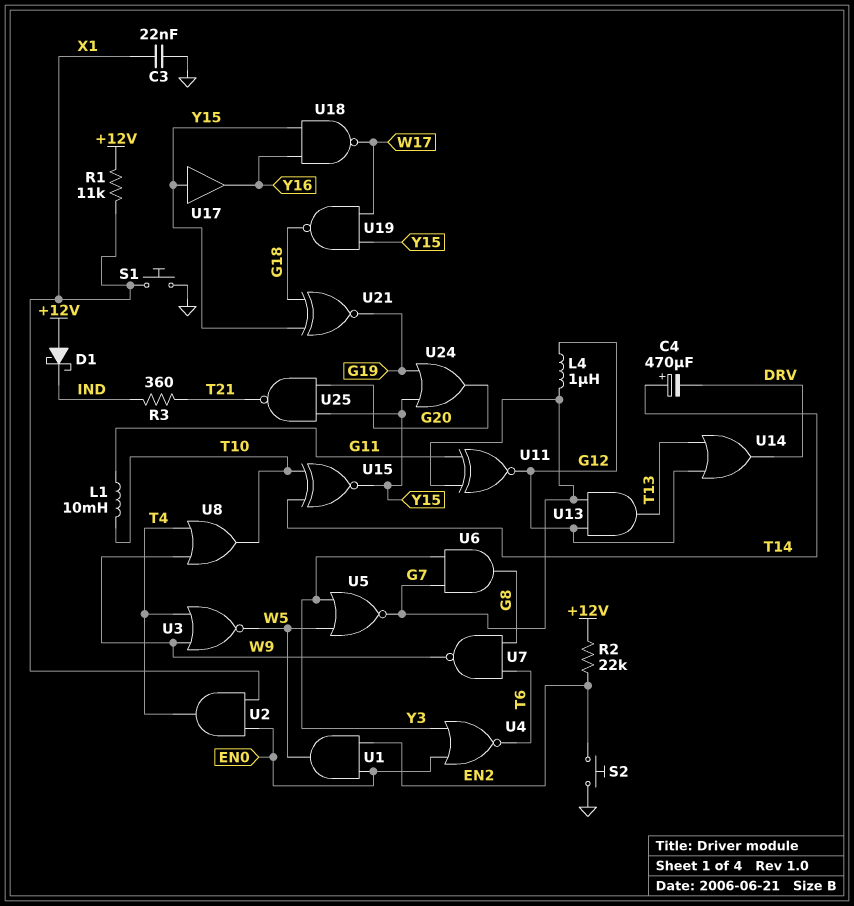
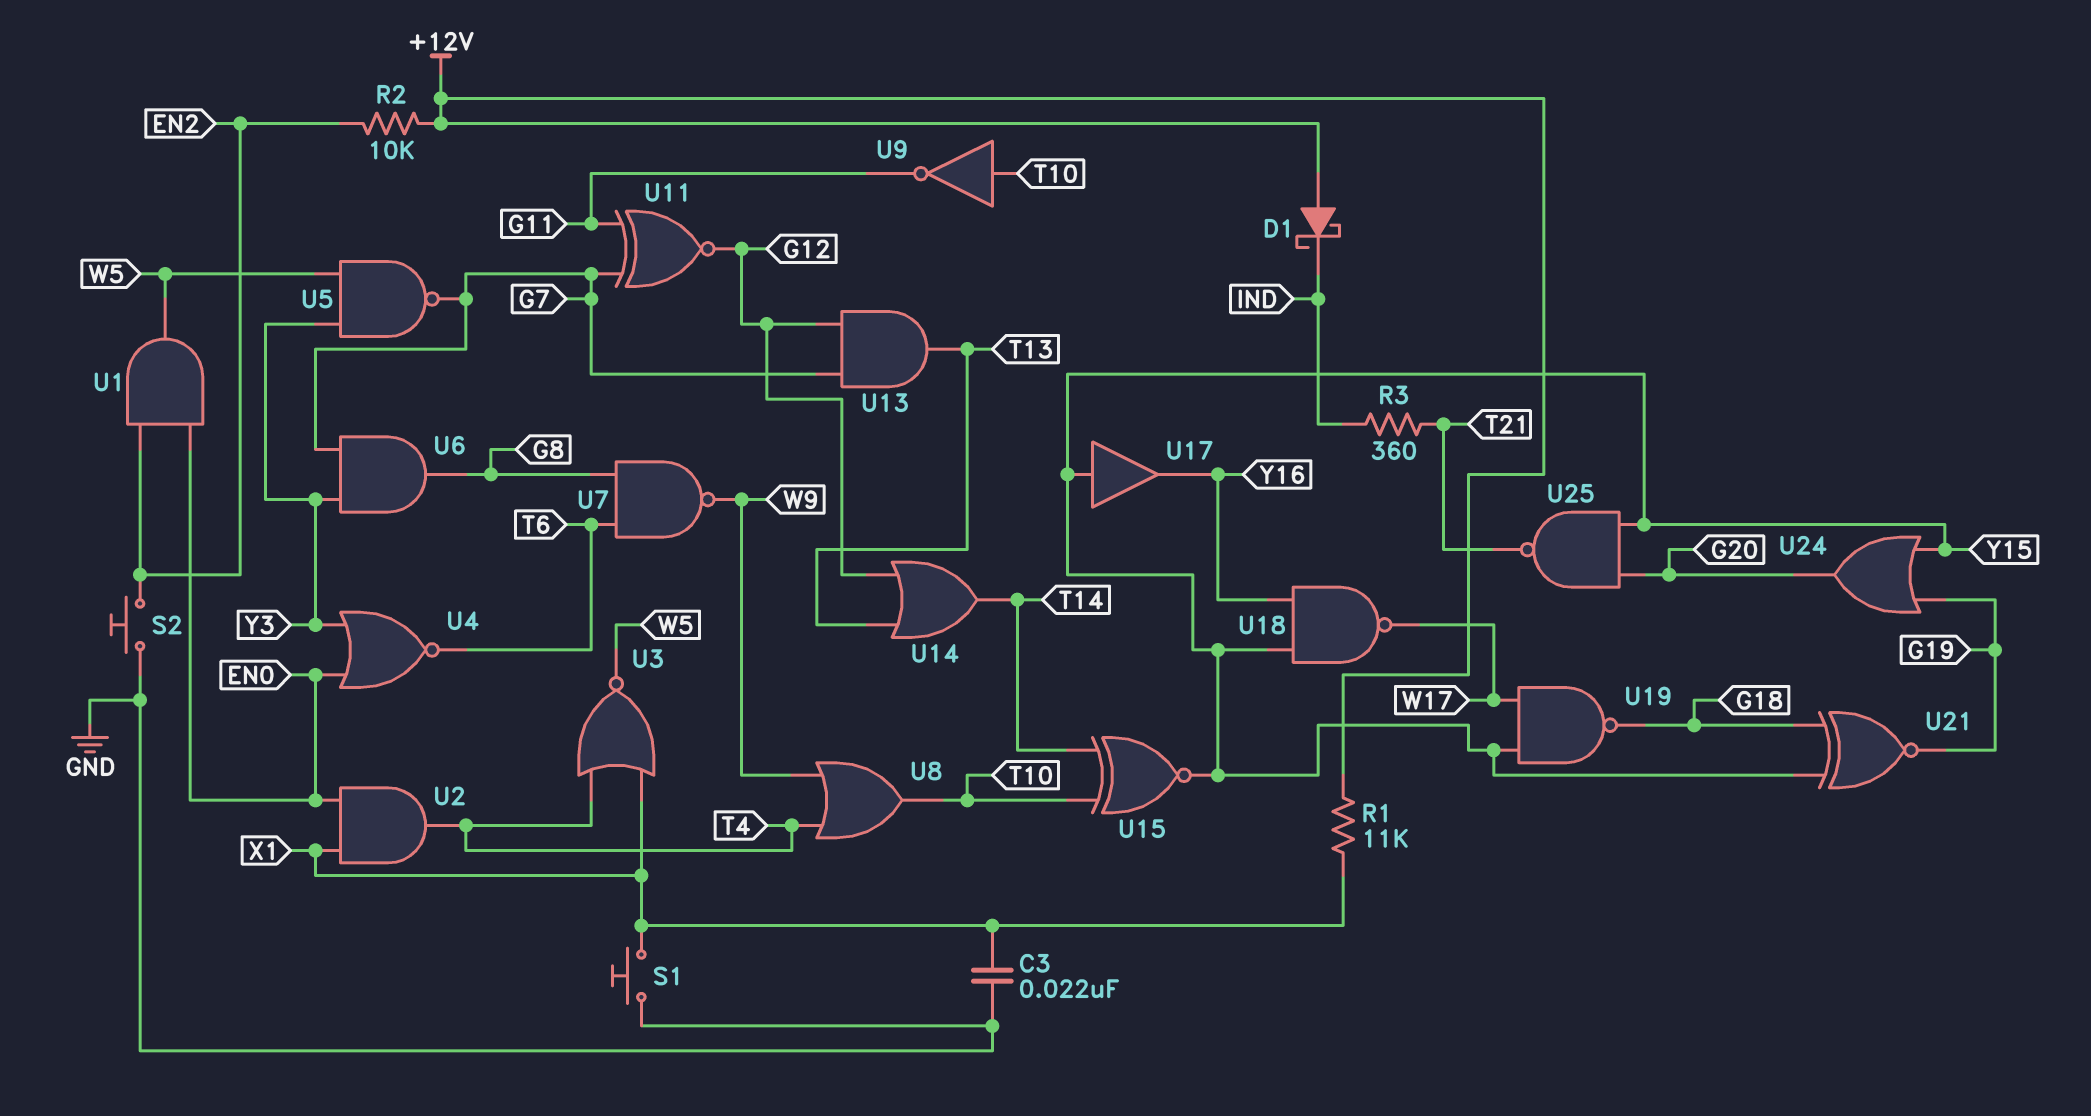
C4: 470uF (plus T14, minus DRV) -> none
L1: 10mH (G11, T10) -> none
L4: 1uH (G7, G12) -> none
R2: 22k (+12V, EN2) -> 10k (+12V, EN2)
U3: NOR (in T4, in W9, out W5) -> NOR (in T4, in X1, out W5)
U5: NOR (in W5, in Y3, out G7) -> NAND (in W5, in Y3, out G7)
U9: none -> NOT (in T10, out G11)
U14: OR (in G12, in T13, out DRV) -> OR (in G12, in T13, out T14)

